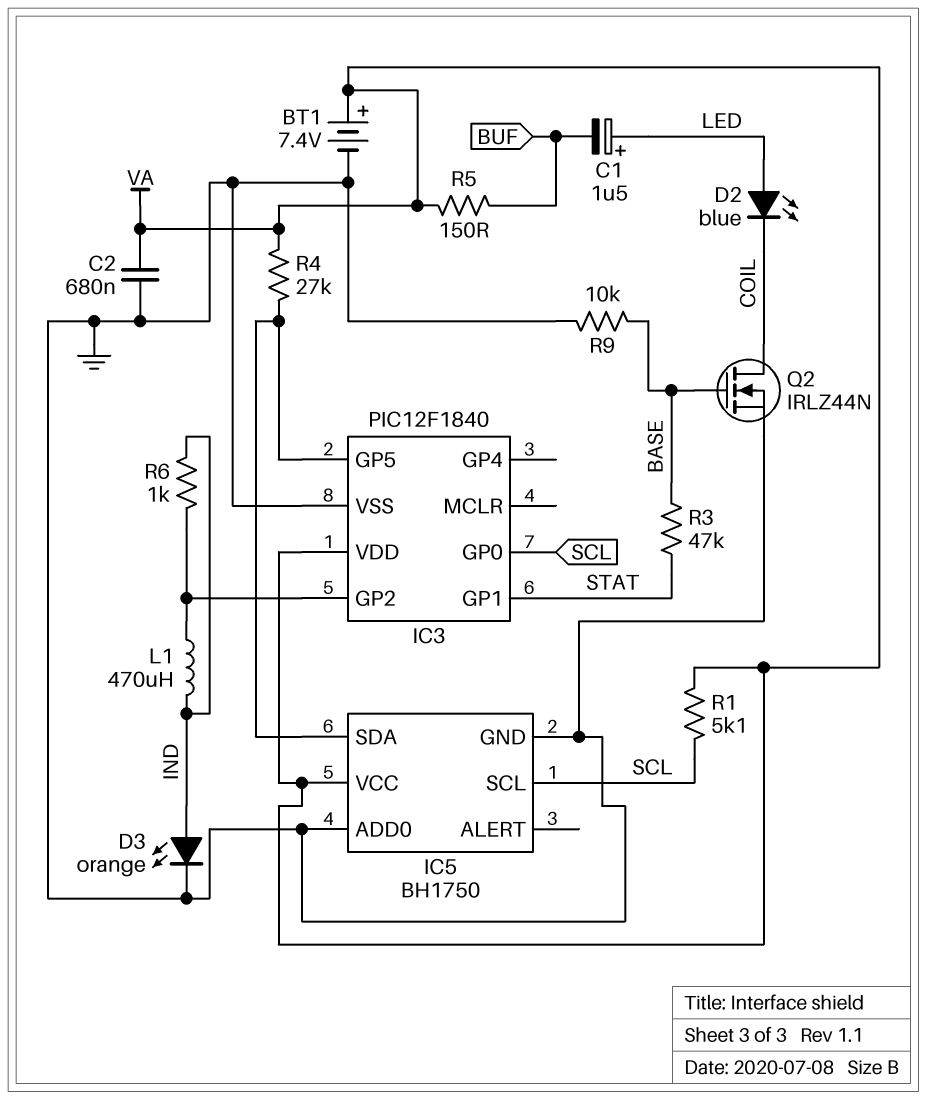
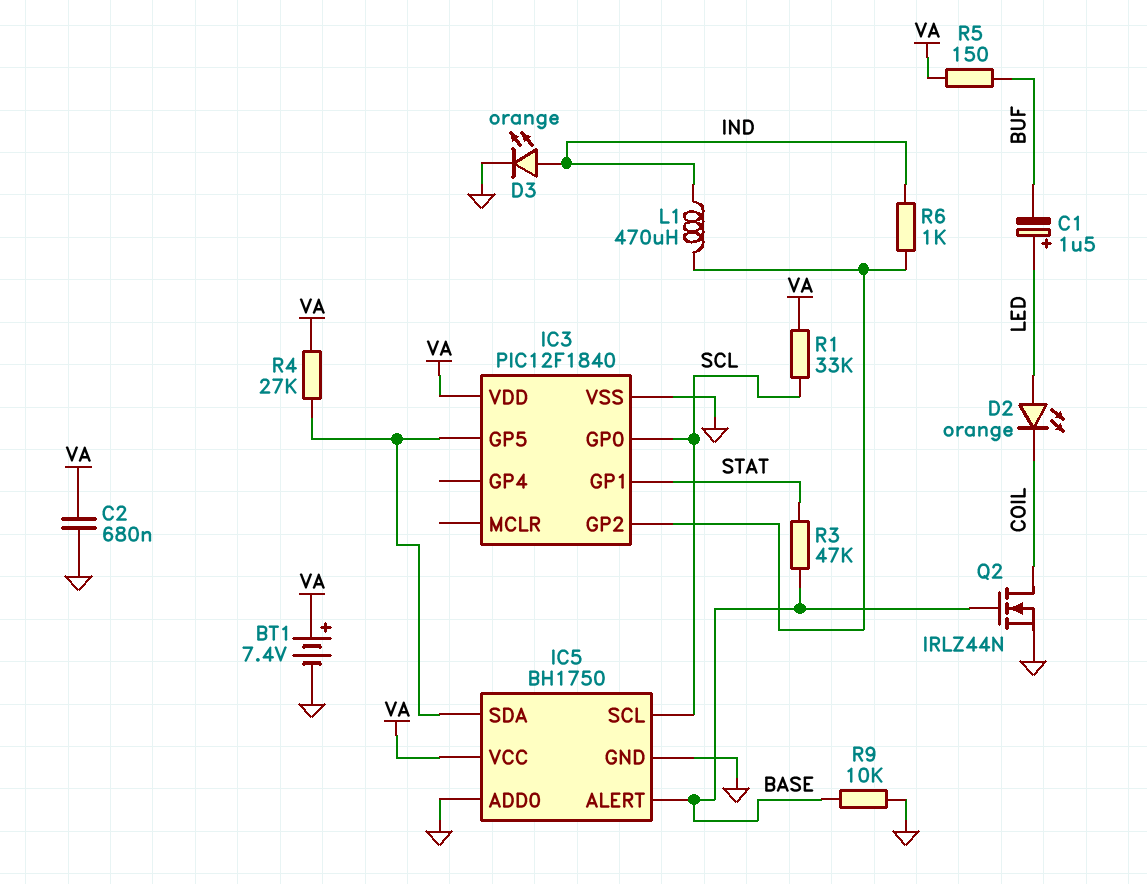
D2: LED blue (A LED, K COIL) -> LED orange (A LED, K COIL)
IC5 pin ALERT: none -> BASE
R1: 5.1k (SCL, VA) -> 33k (SCL, VA)

